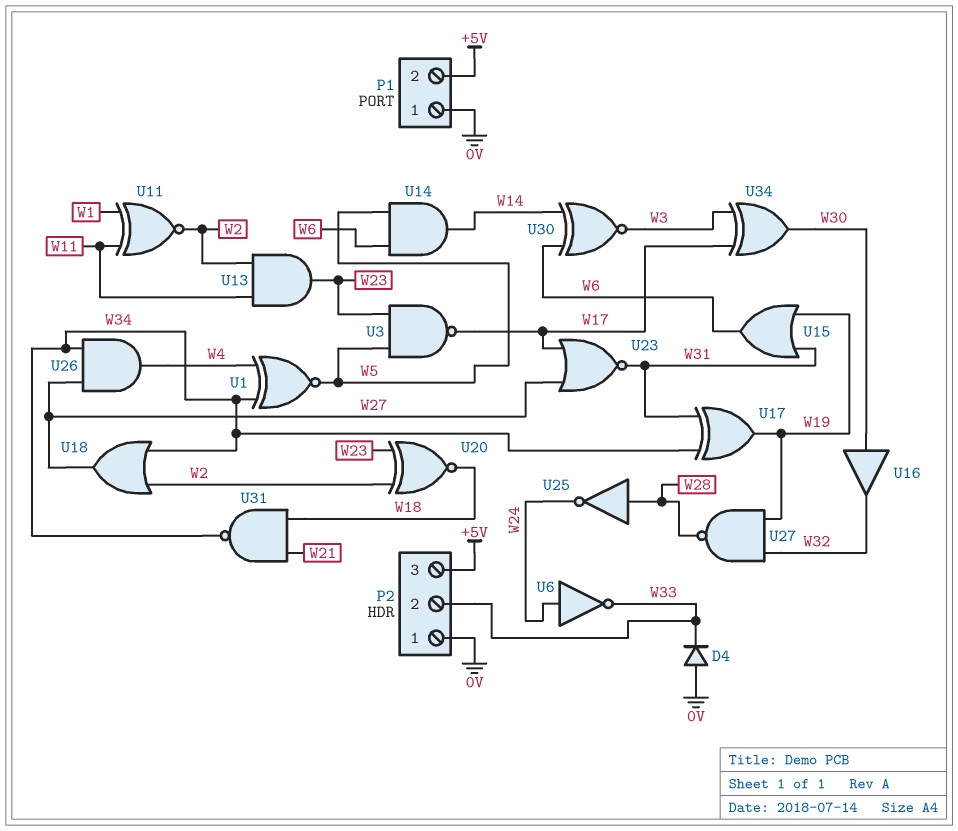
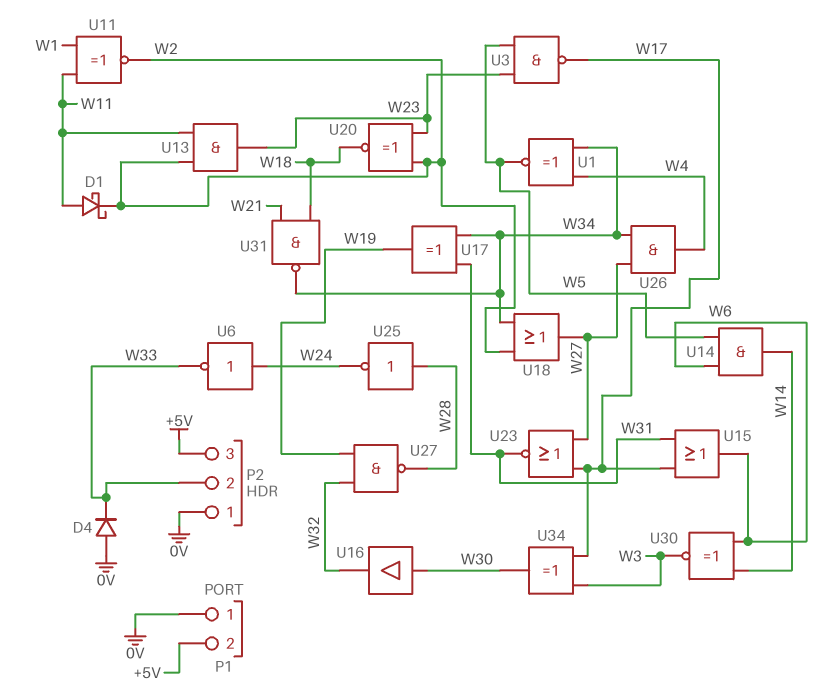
D1: none -> schottky (A W11, K W2)
U15: OR (in W19, in W31, out W6) -> OR (in W17, in W31, out W6)

